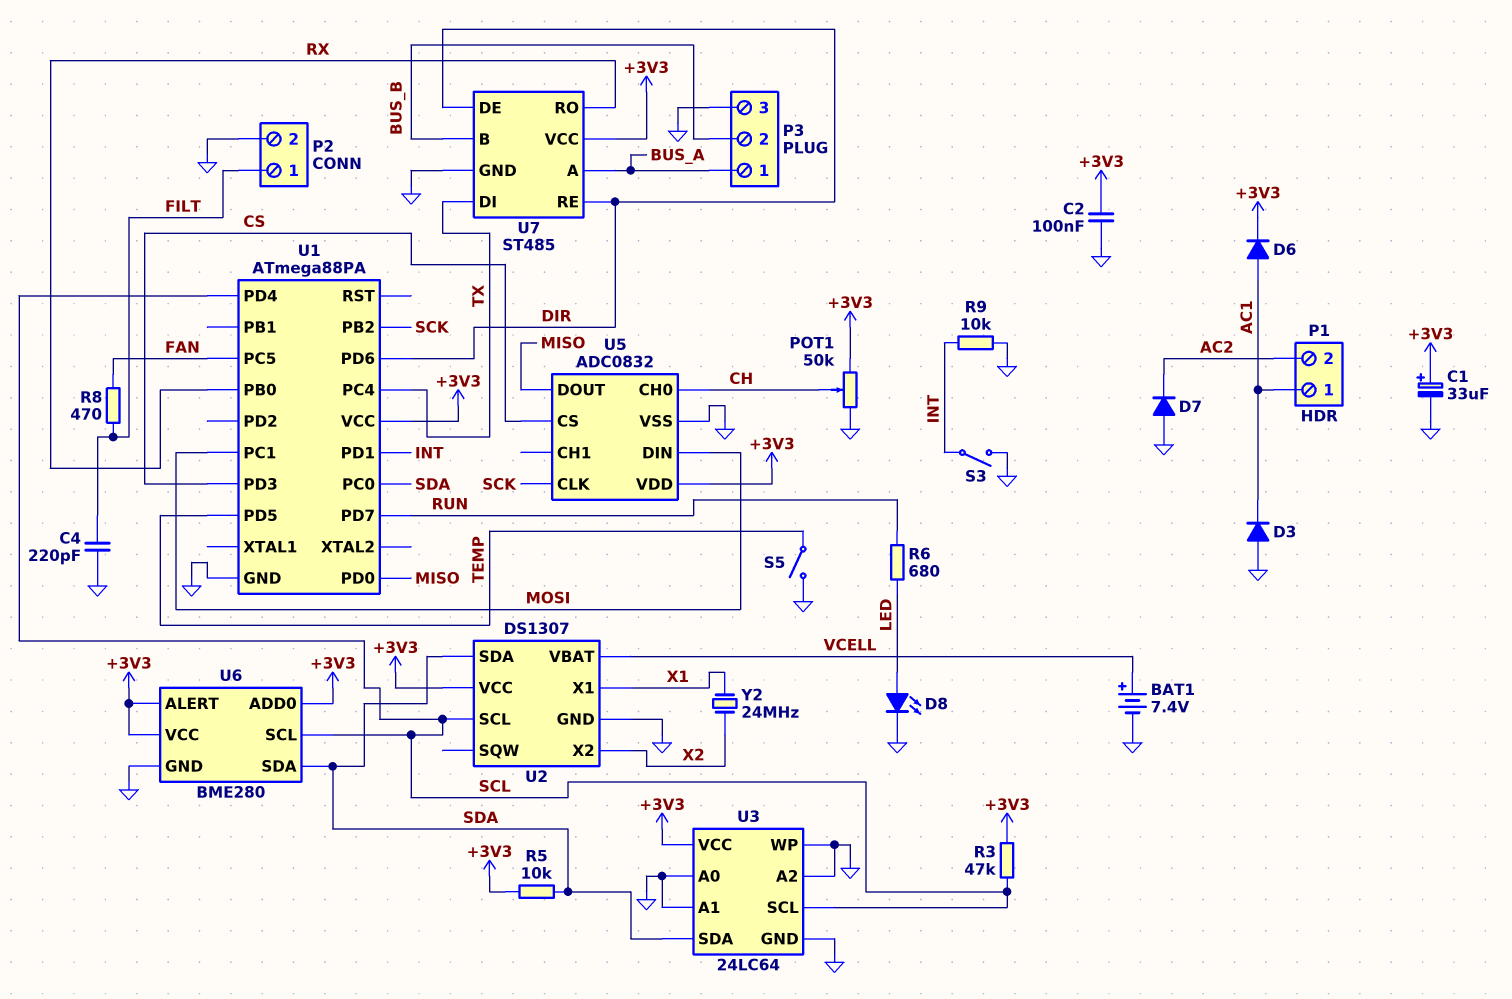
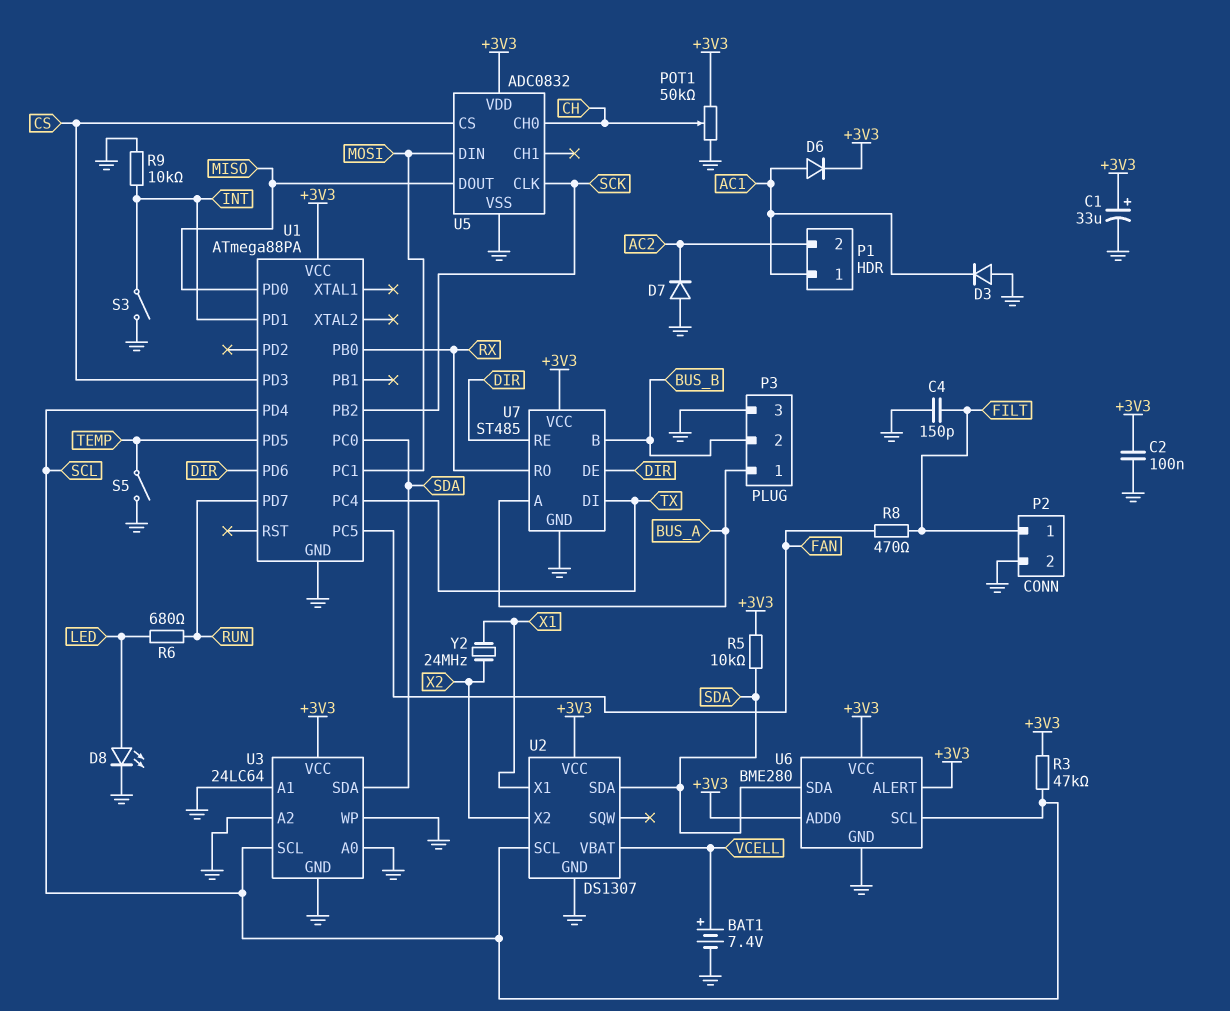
C4: 220pF (FILT, GND) -> 150pF (FILT, GND)

